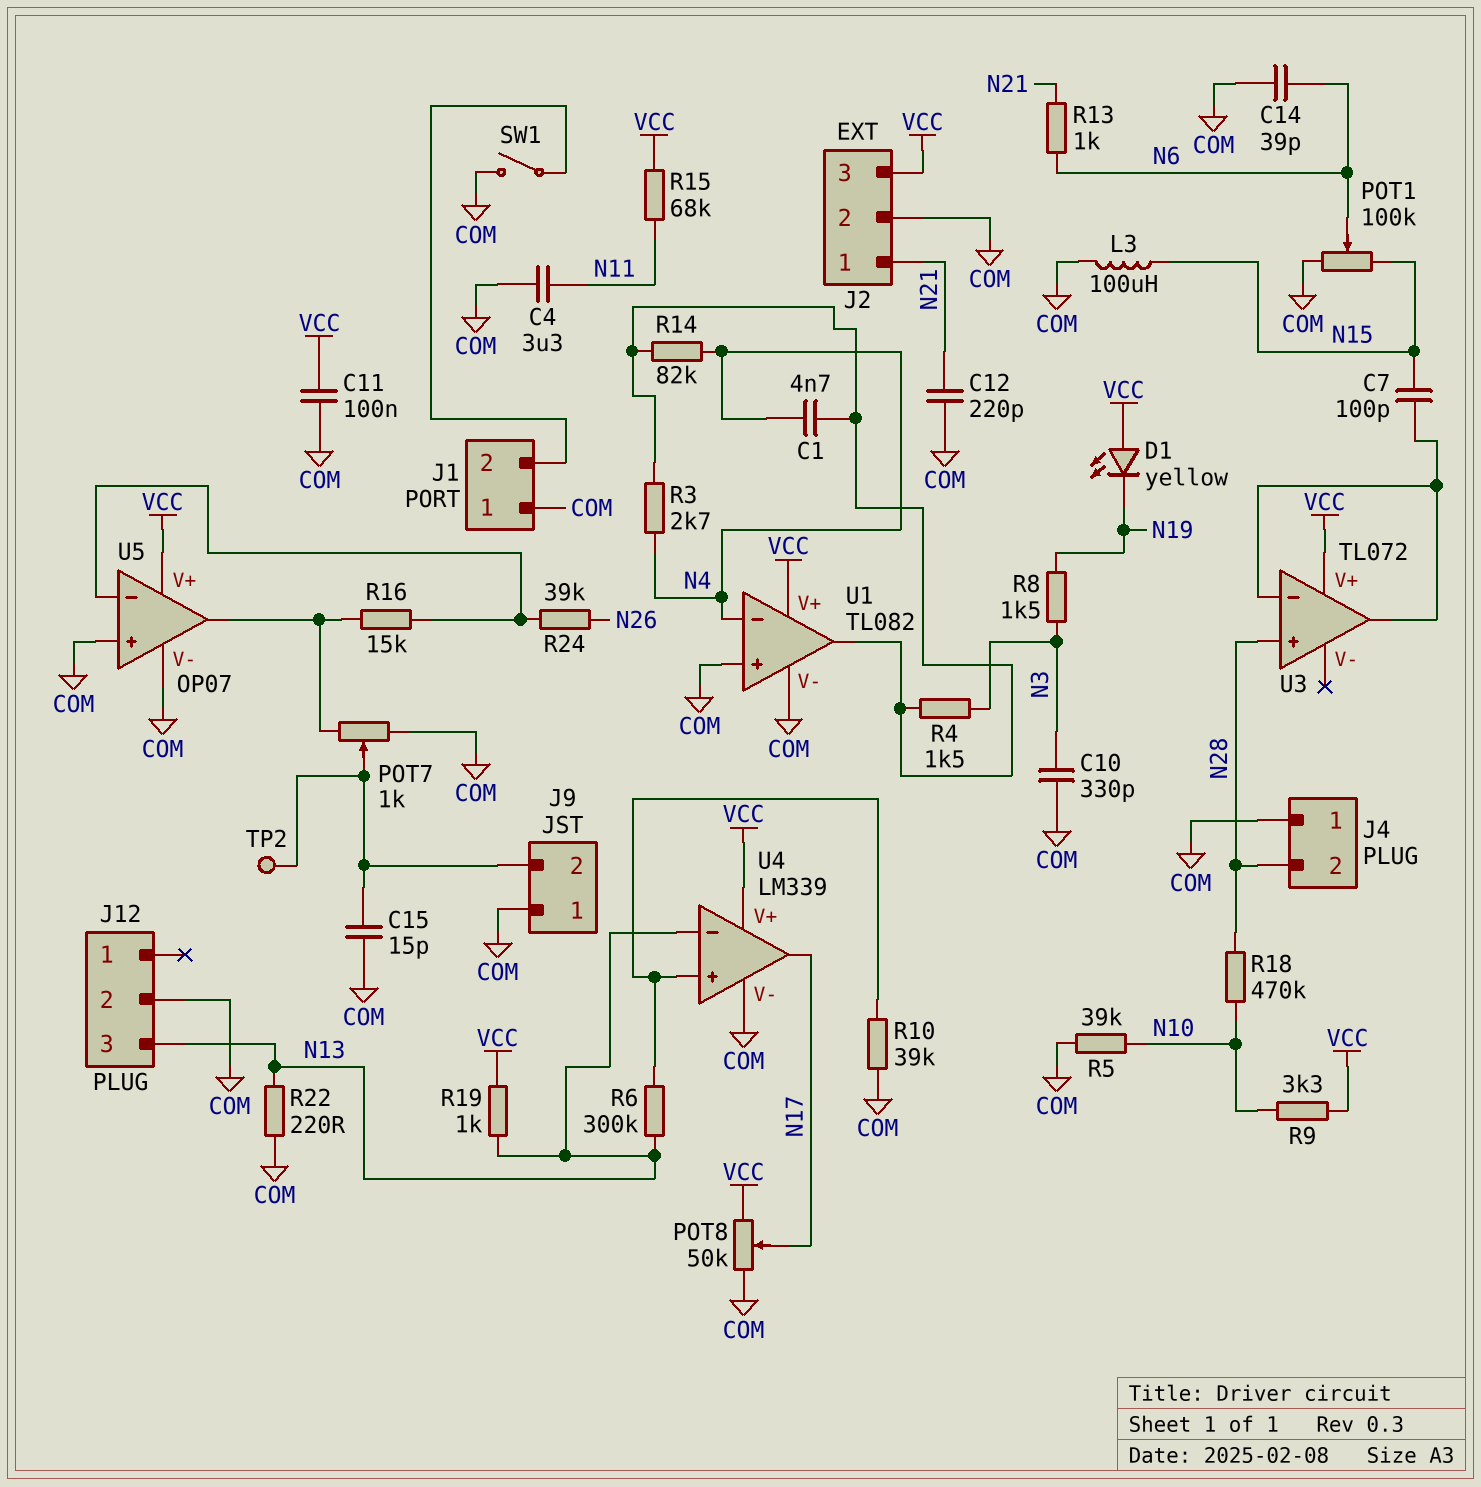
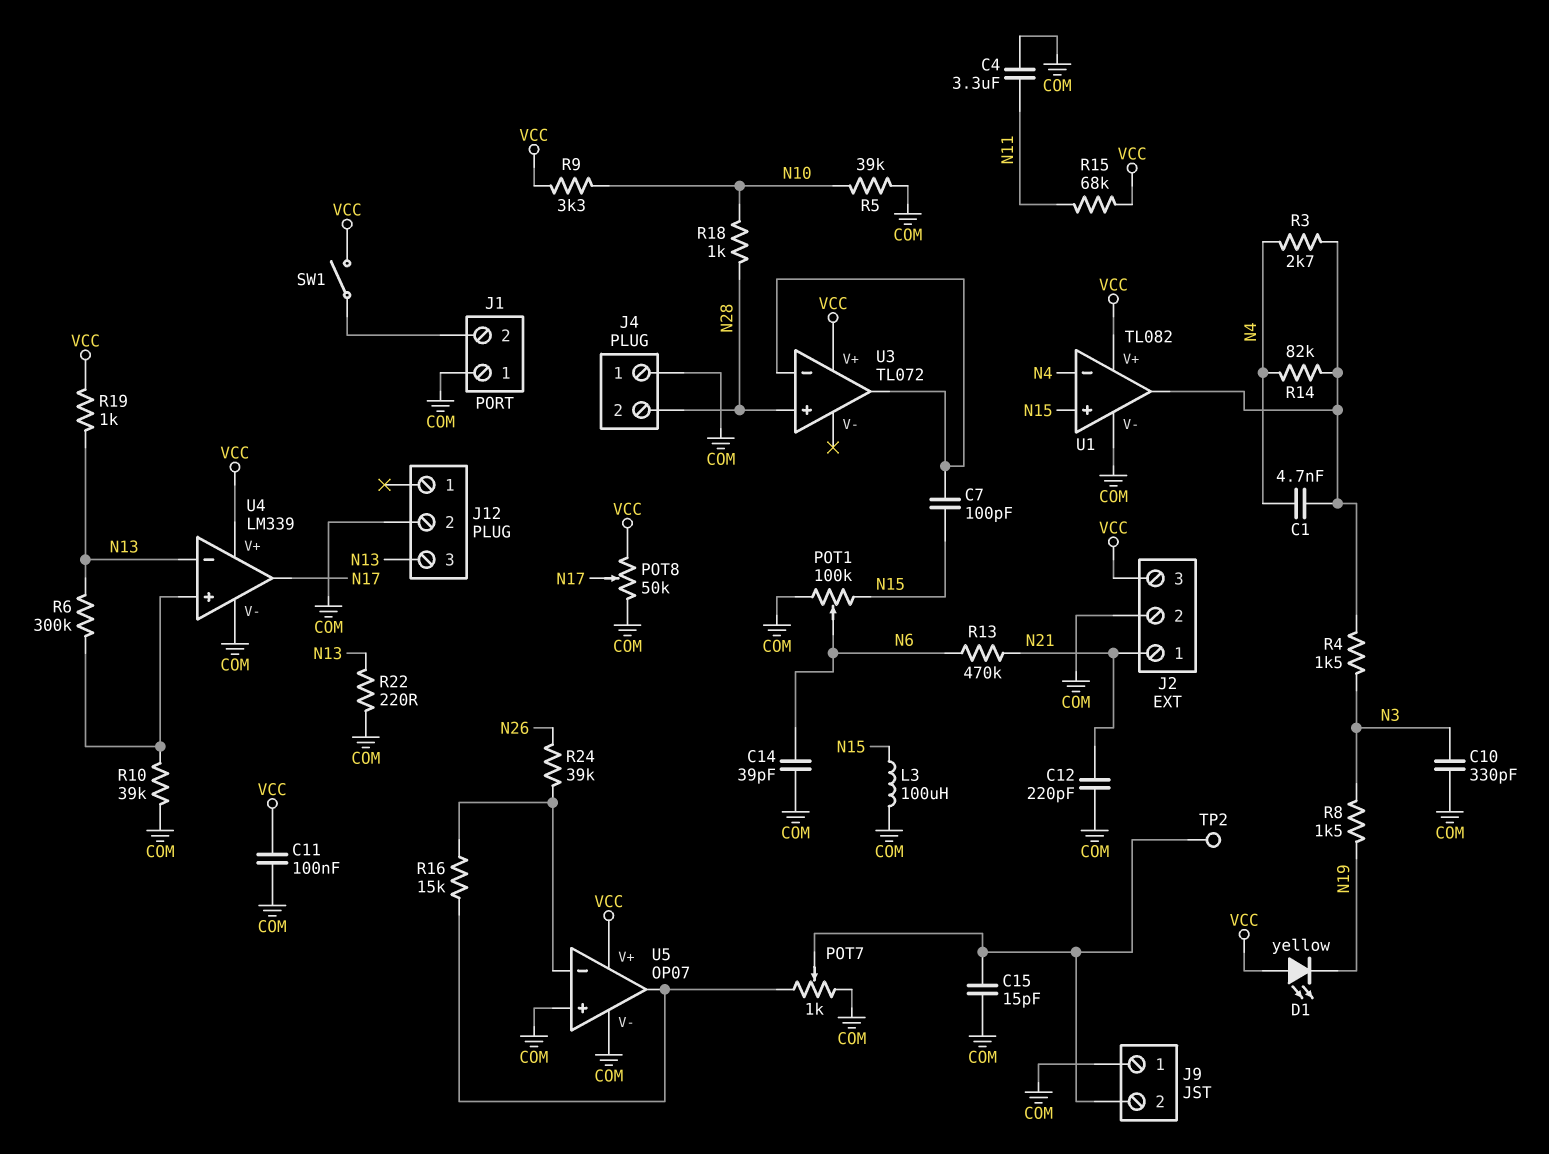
R13: 1k (N6, N21) -> 470k (N6, N21)
R18: 470k (N10, N28) -> 1k (N10, N28)
SW1: switch (COM, J1/2) -> switch (J1/2, VCC)
U1 pin in+: COM -> N15

